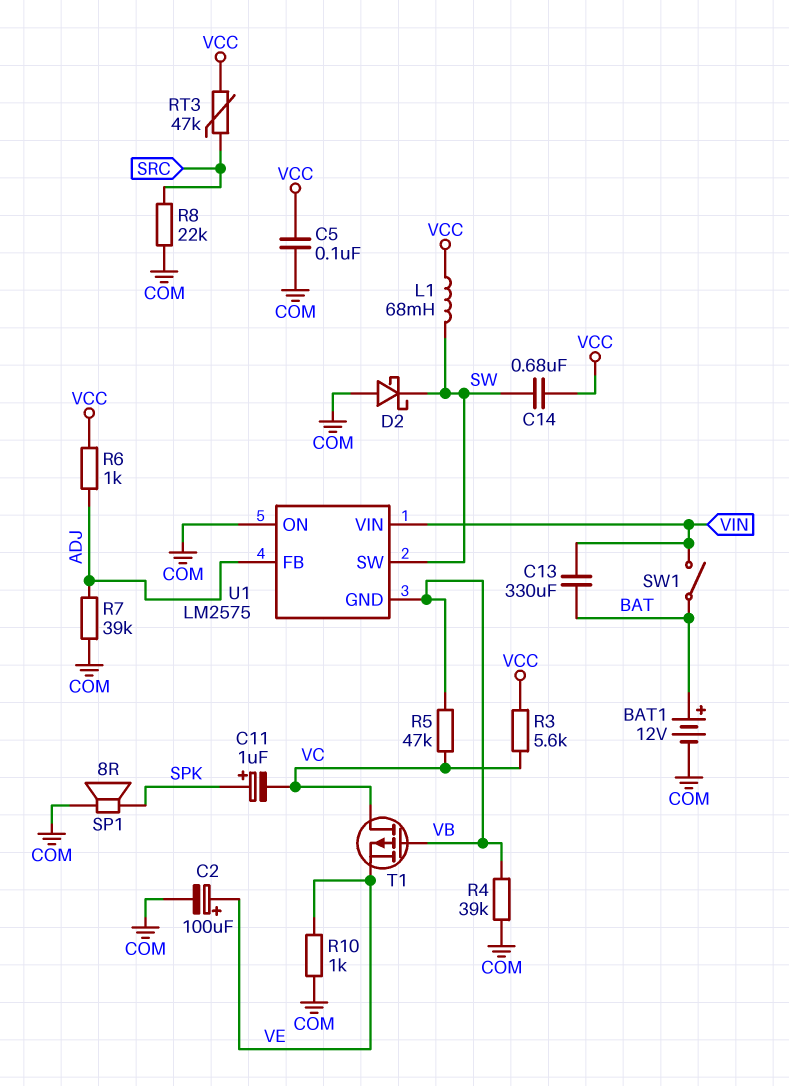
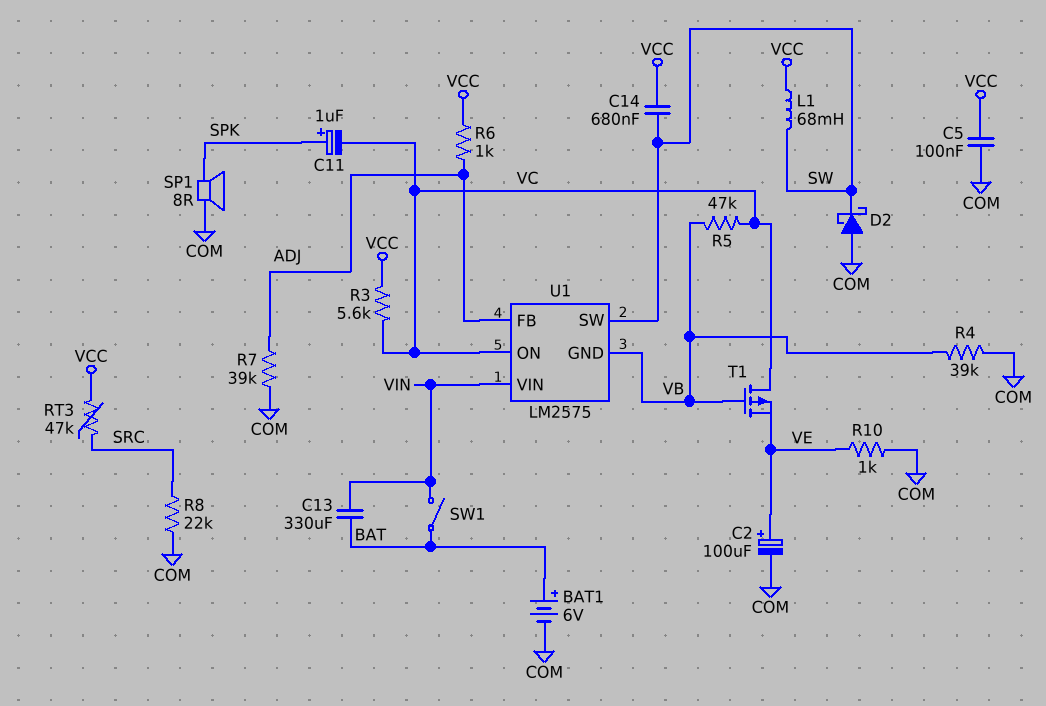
BAT1: 12V (plus BAT, minus COM) -> 6V (plus BAT, minus COM)
U1 pin ON: COM -> VC

